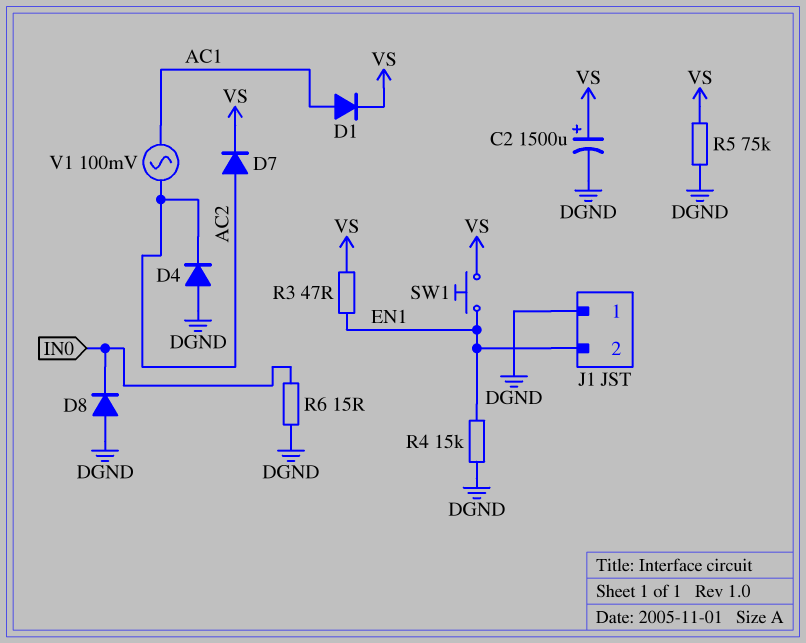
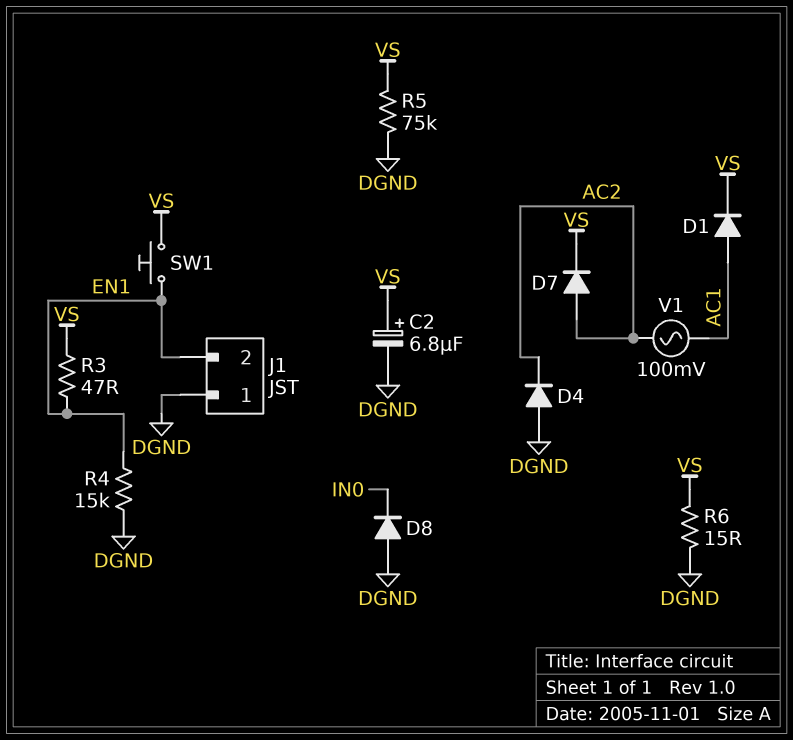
C2: 1500uF (plus VS, minus DGND) -> 6.8uF (plus VS, minus DGND)
R6: 15 (DGND, IN0) -> 15 (DGND, VS)

